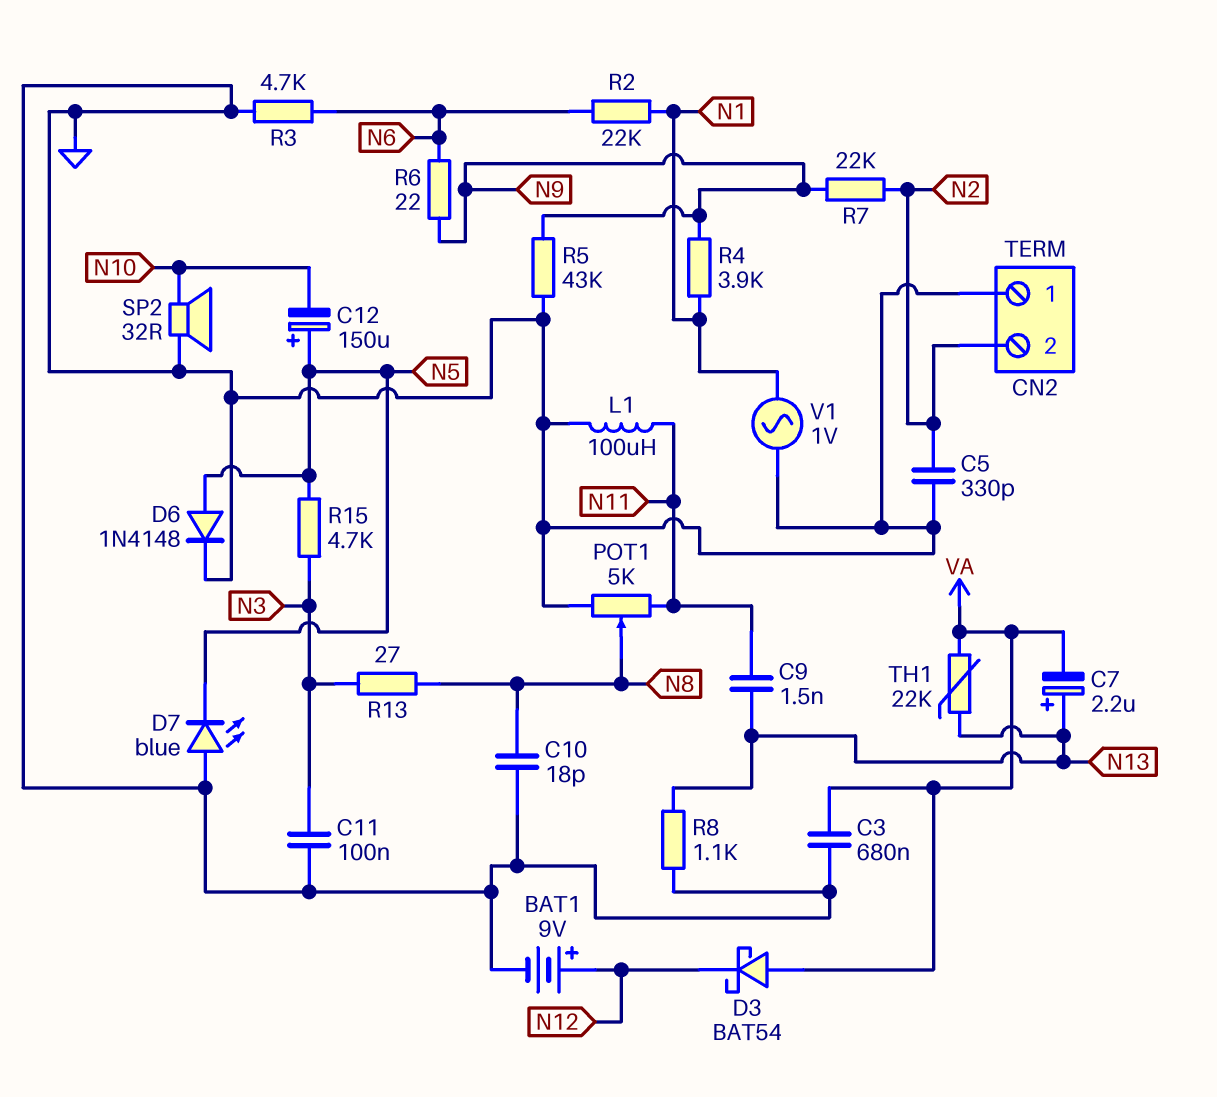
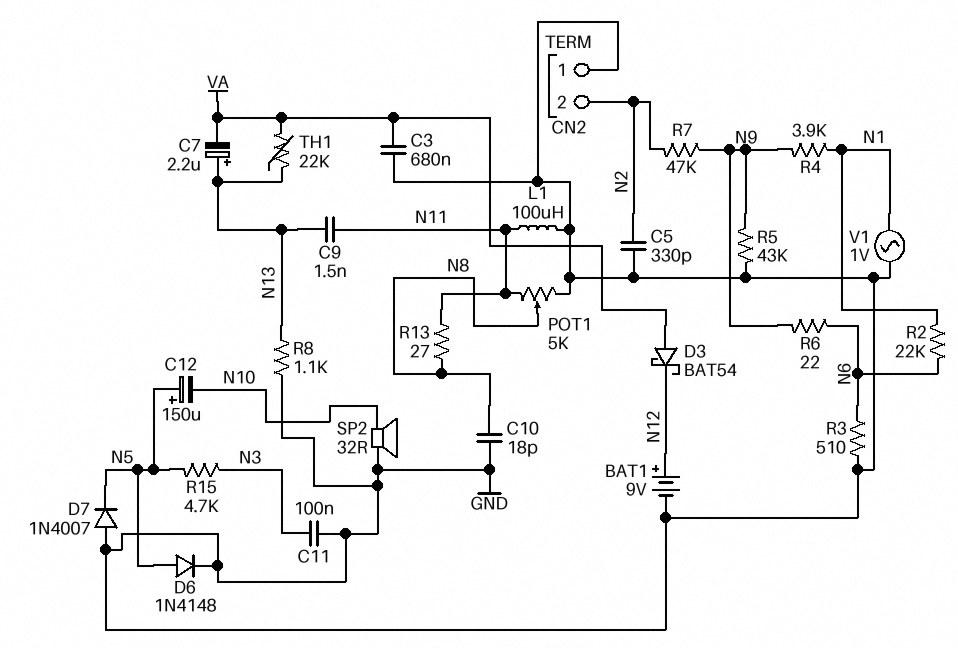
D7: LED blue (A GND, K N5) -> diode 1N4007 (A GND, K N5)
R3: 4.7k (GND, N6) -> 510 (GND, N6)
R7: 22k (N2, N9) -> 47k (N2, N9)
R13: 27 (N3, N8) -> 27 (N8, N11)

